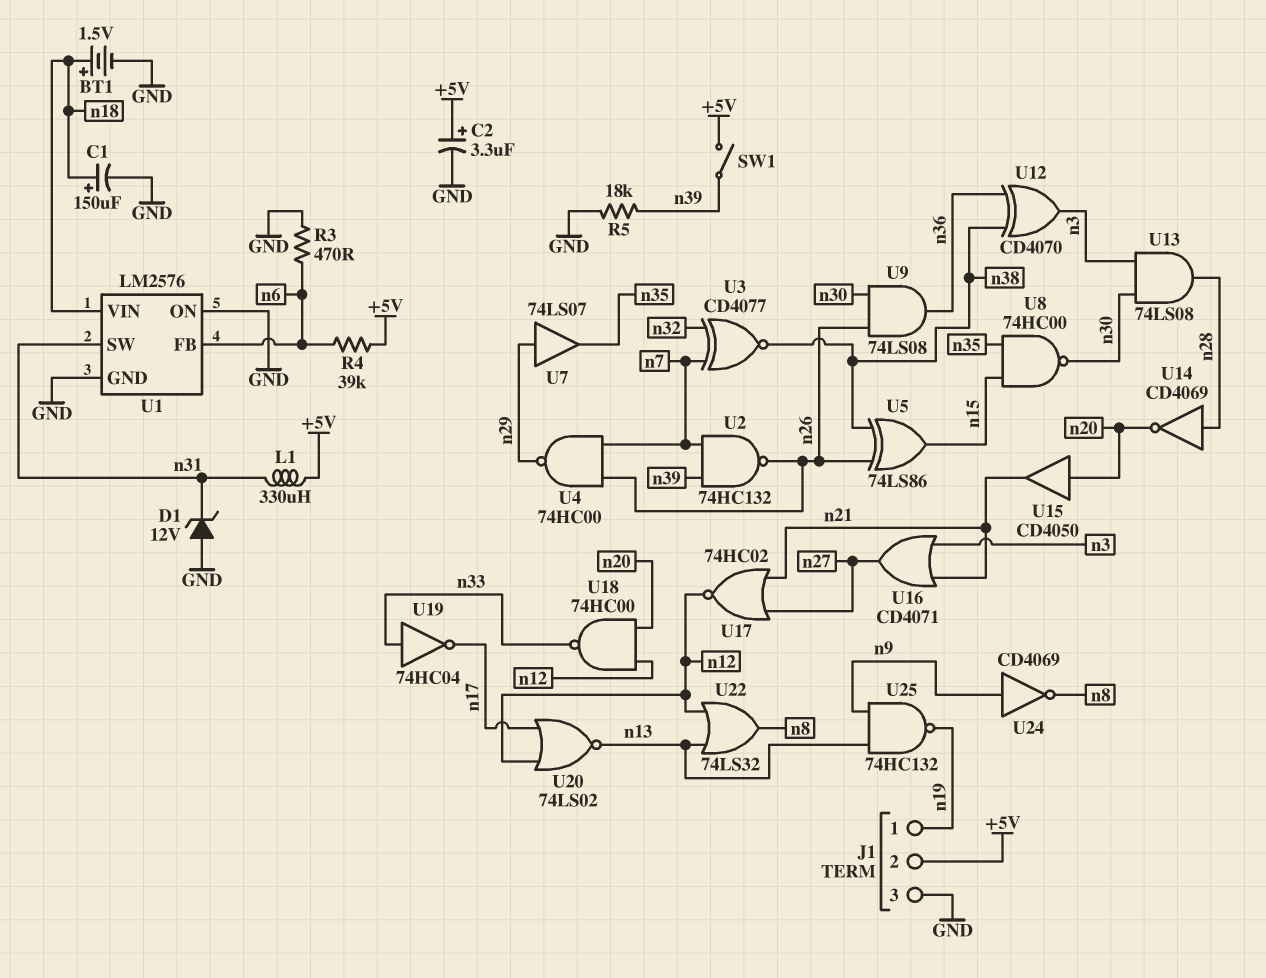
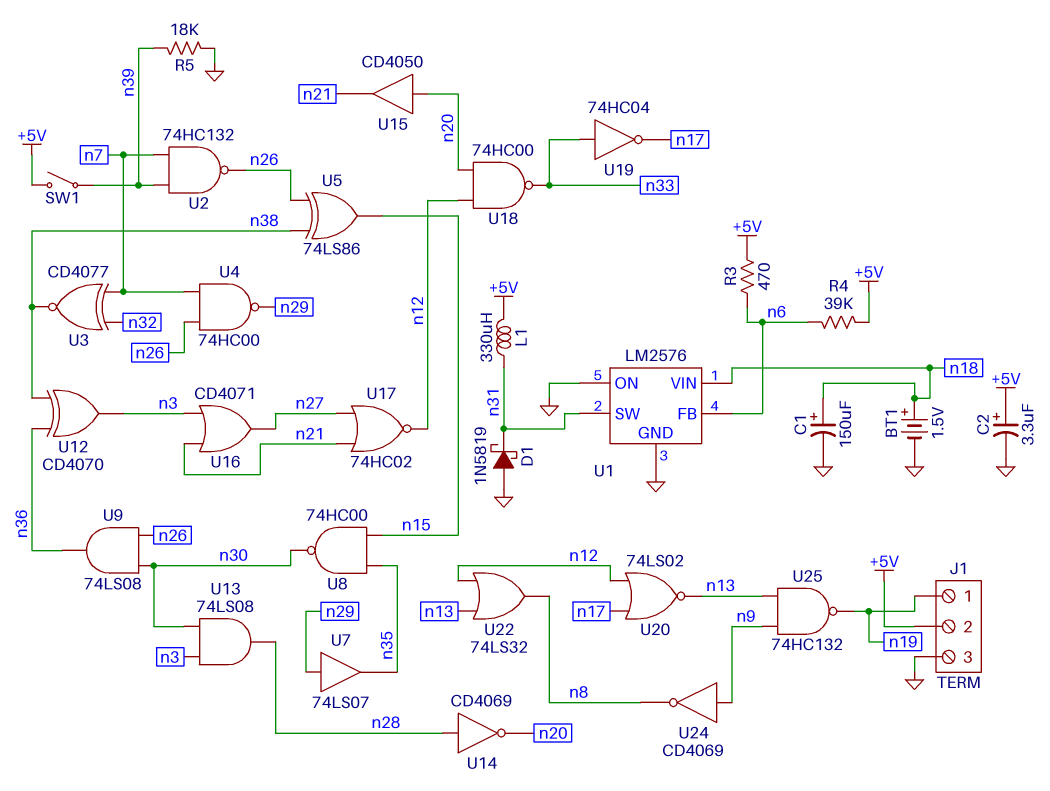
D1: zener 12V (A GND, K n31) -> schottky 1N5819 (A GND, K n31)
R3: 470 (GND, n6) -> 470 (+5V, n6)

